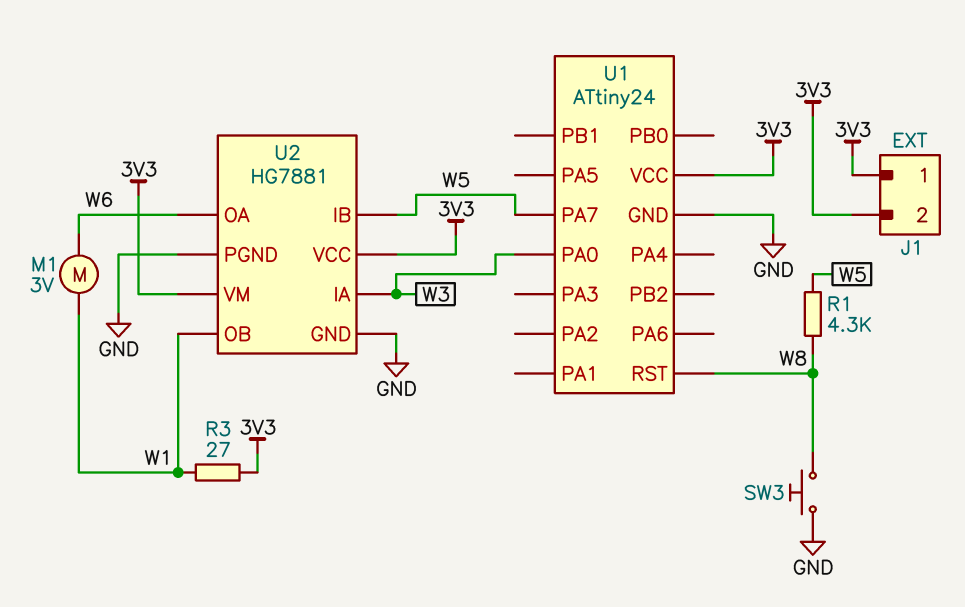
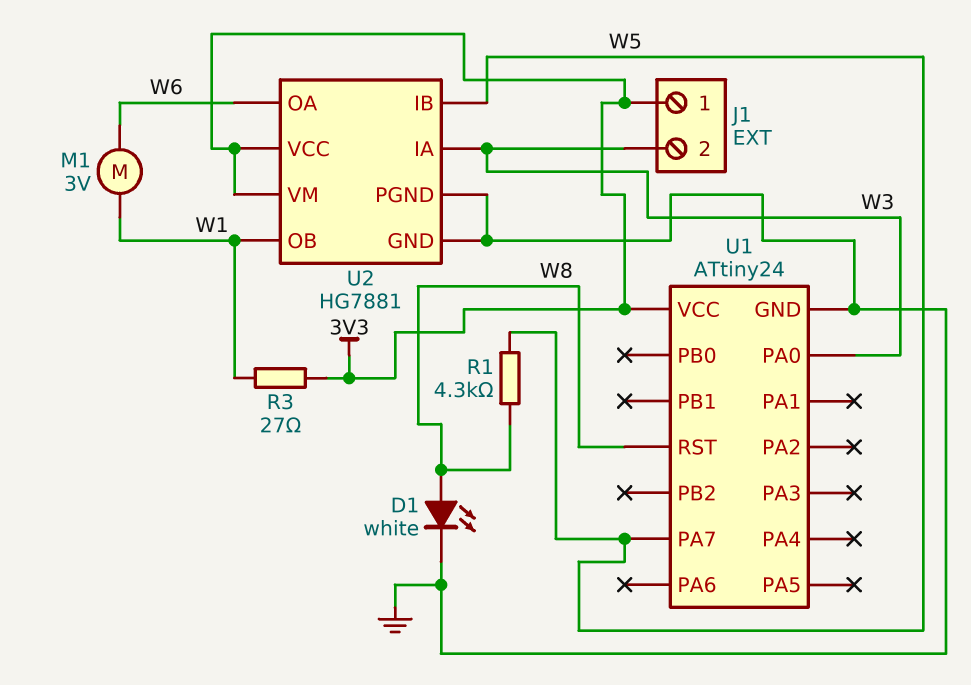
D1: none -> LED white (A W8, K GND)
J1 pin 2: 3V3 -> W3
SW3: button (GND, W8) -> none

